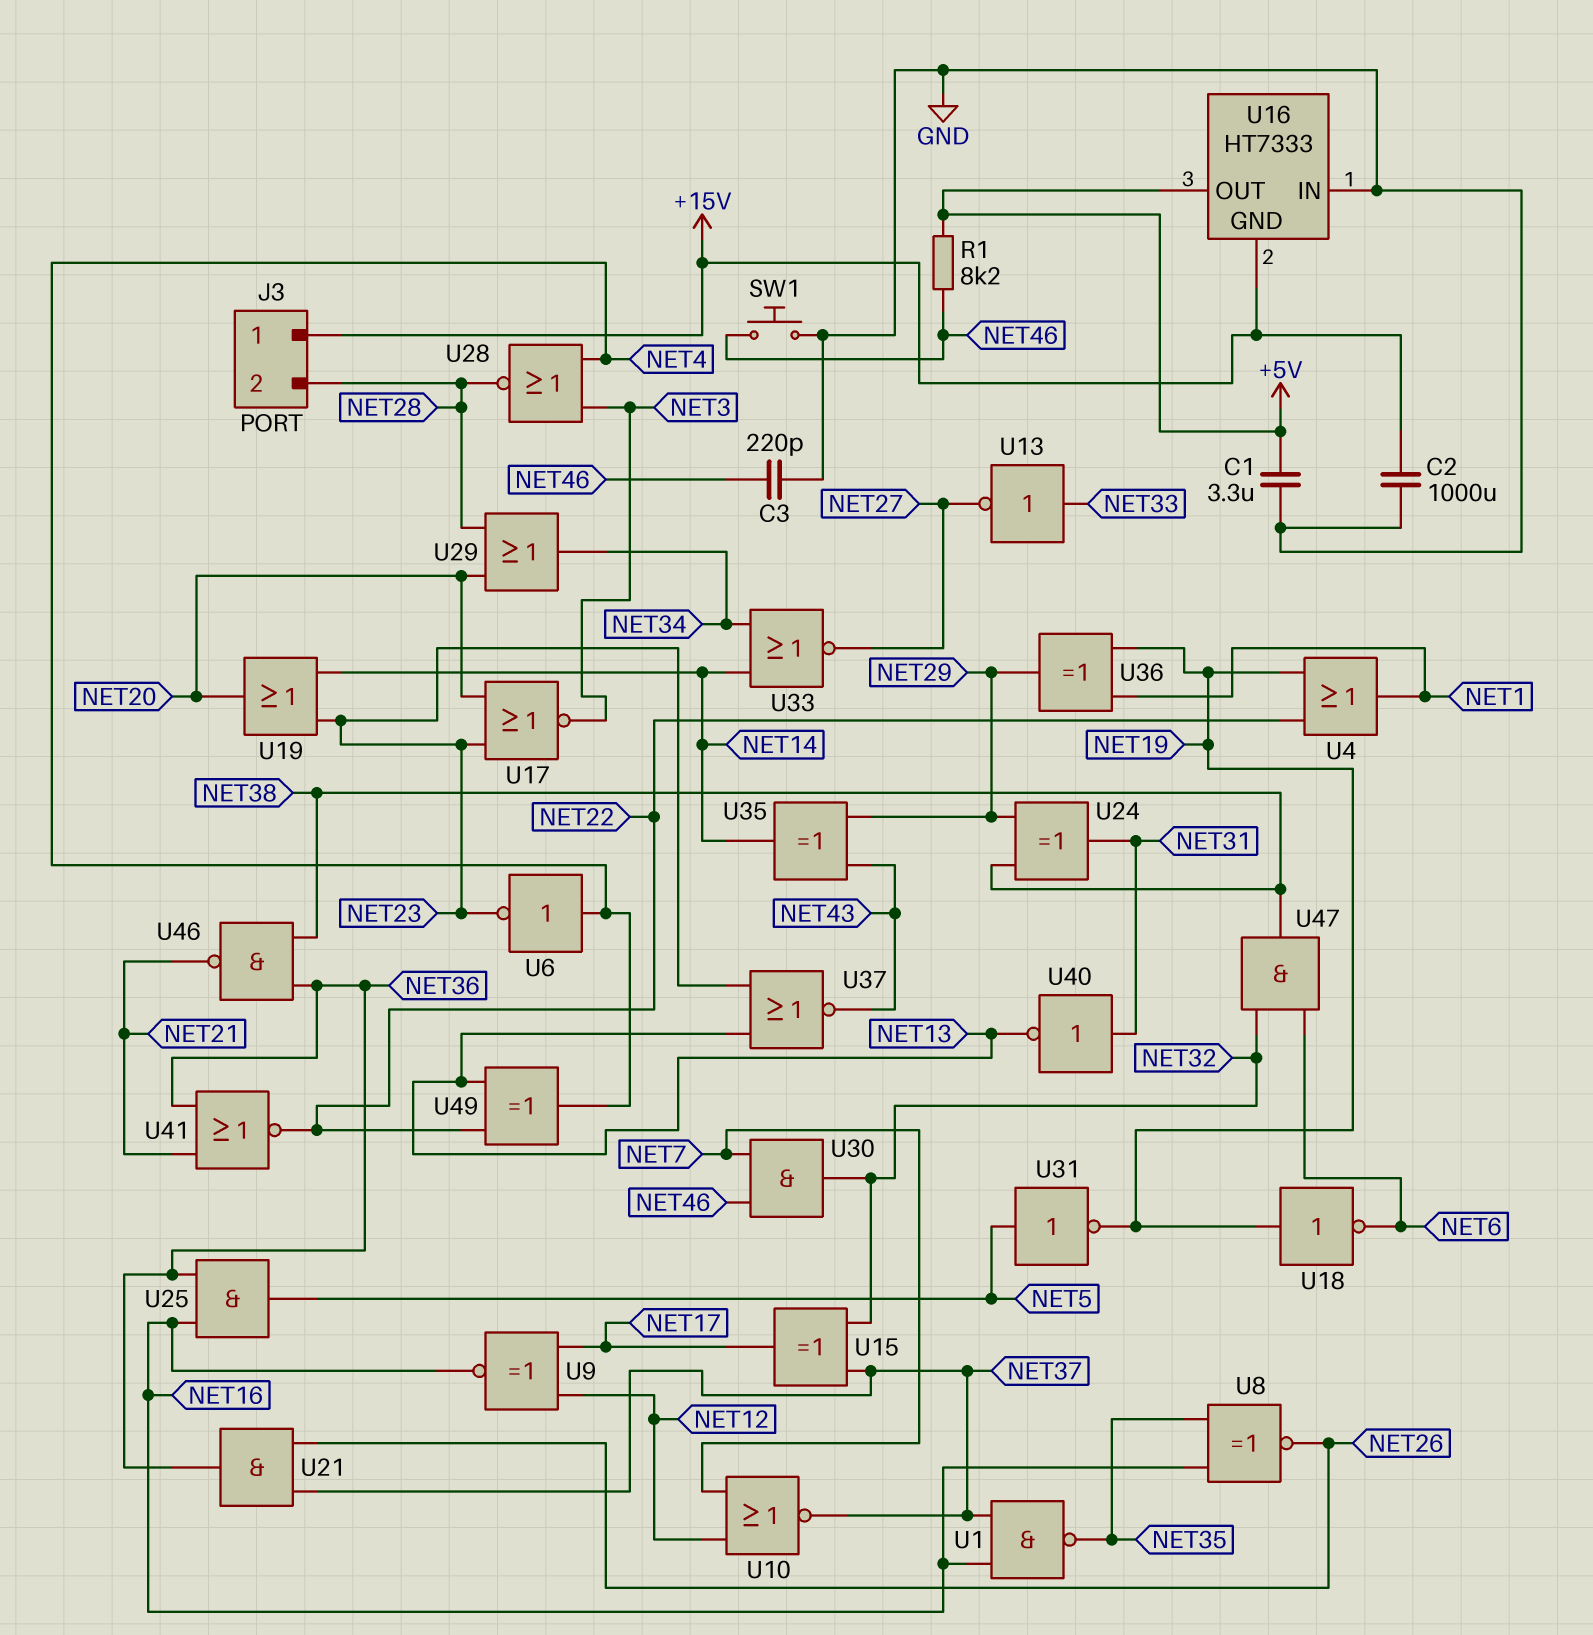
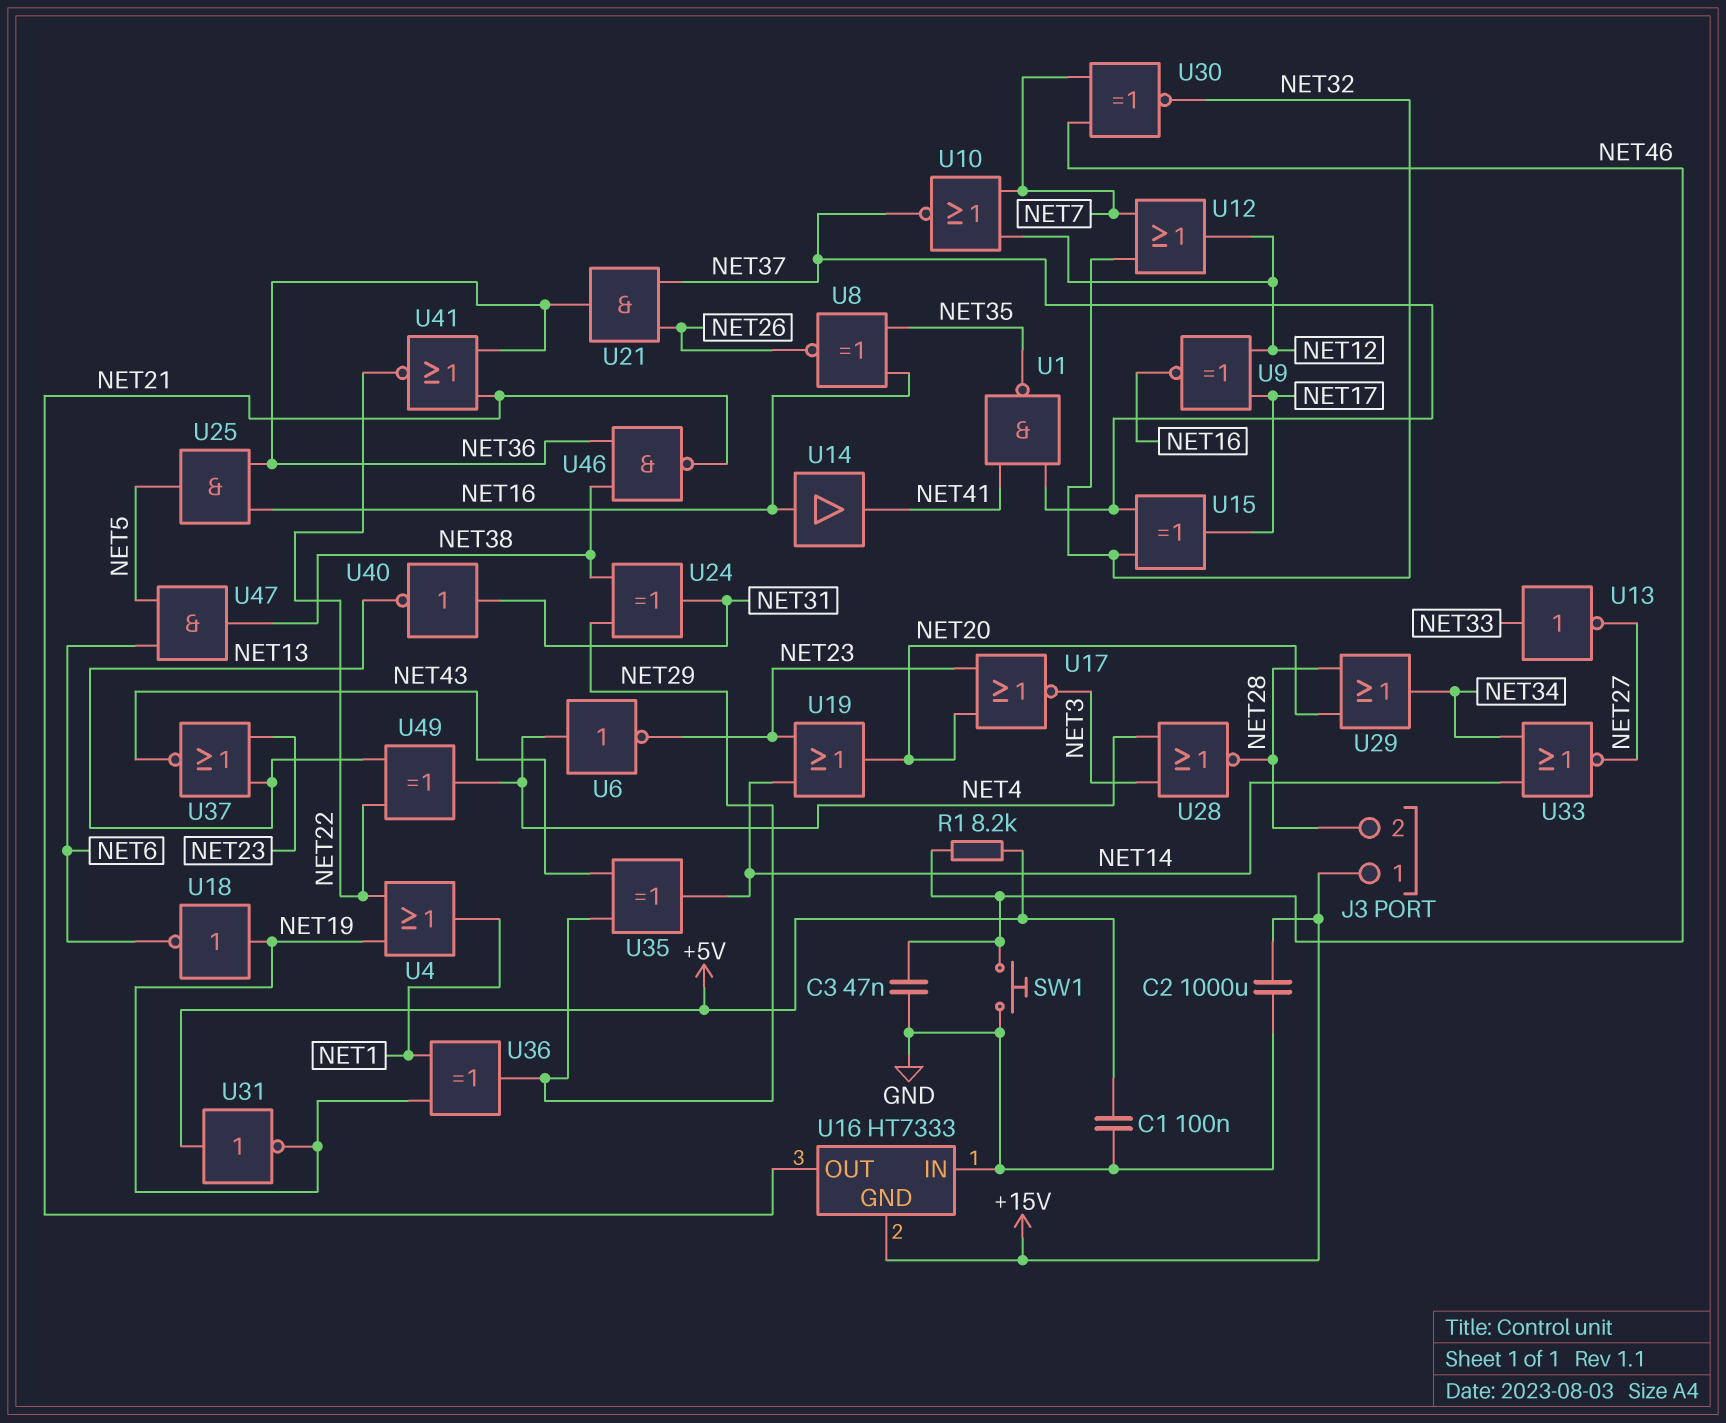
C1: 3.3uF (+5V, GND) -> 100nF (+5V, GND)
C3: 220pF (GND, NET46) -> 47nF (GND, NET46)
U1: NAND (in NET16, in NET37, out NET35) -> NAND (in NET37, in NET41, out NET35)
U12: none -> OR (in NET7, in NET32, out NET12)
U14: none -> buffer (in NET16, out NET41)
U16 pin OUT: +5V -> NET21
U30: AND (in NET7, in NET46, out NET32) -> XNOR (in NET7, in NET46, out NET32)
U31: NOT (in NET5, out NET19) -> NOT (in +5V, out NET19)
U47: AND (in NET6, in NET32, out NET38) -> AND (in NET5, in NET6, out NET38)

